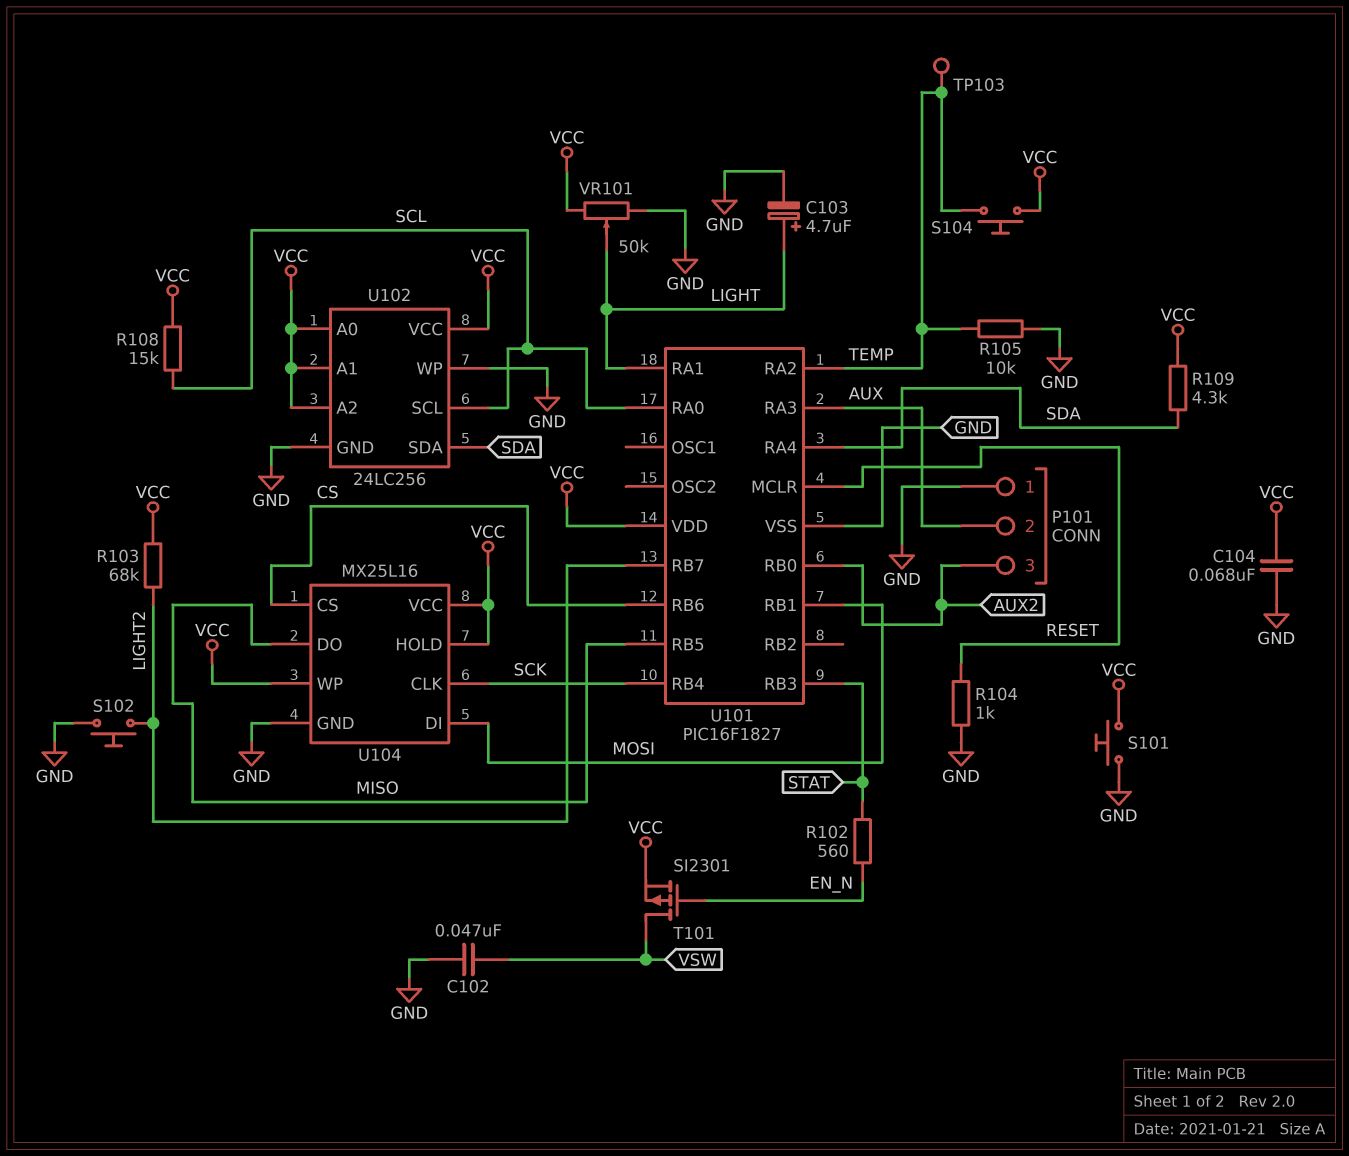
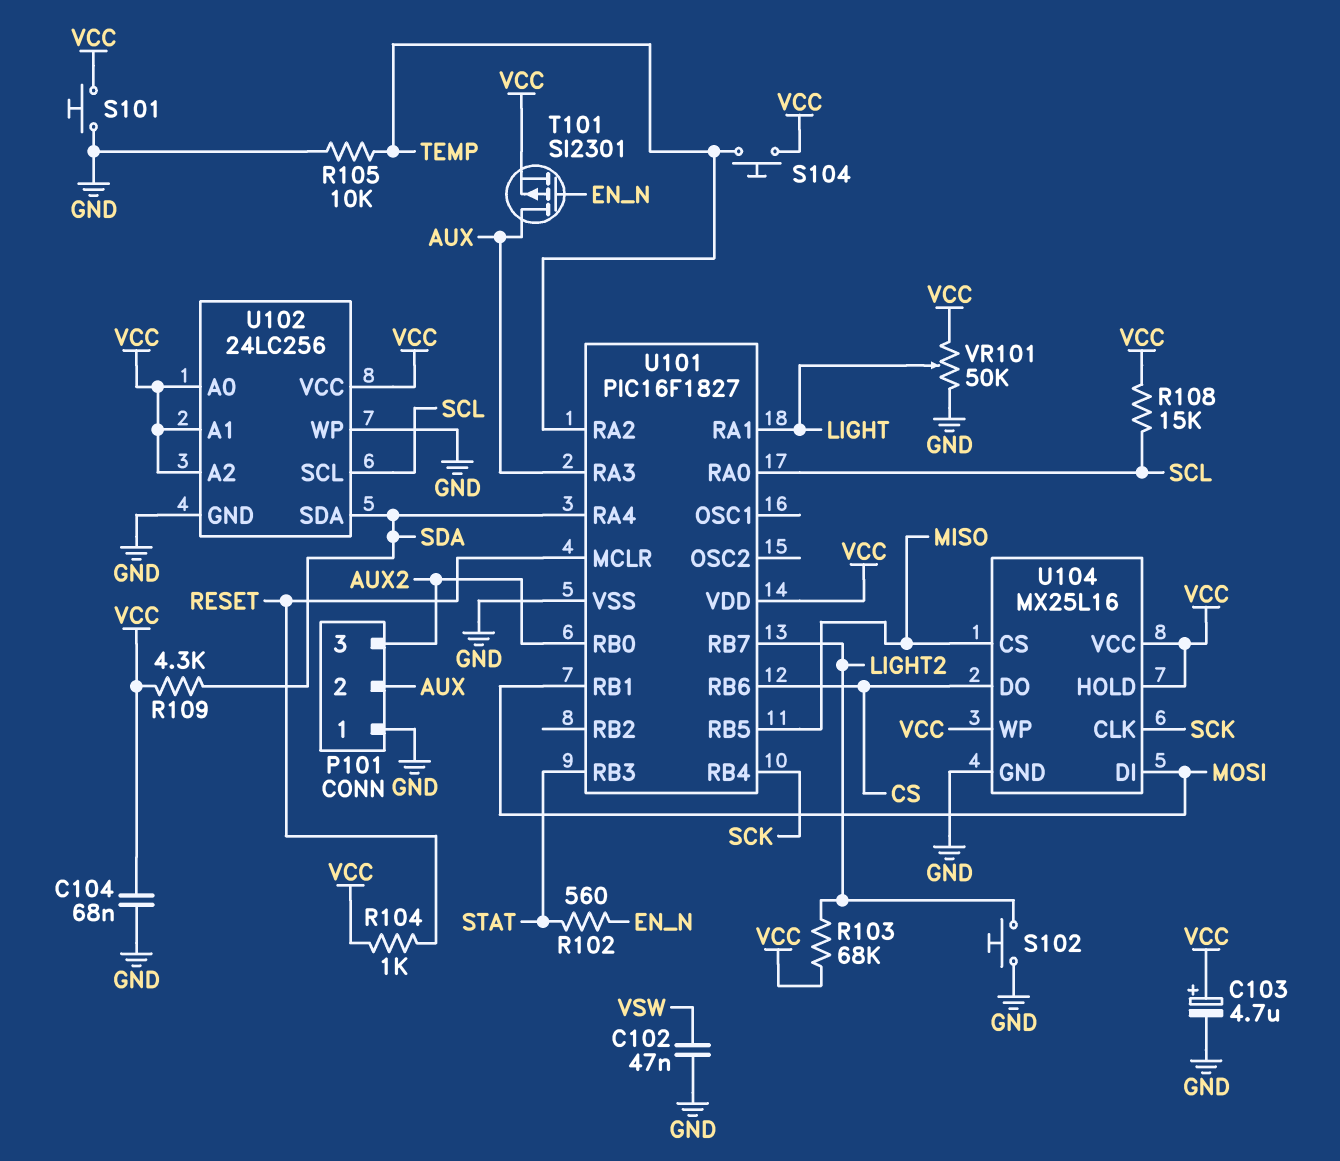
C103: 4.7uF (plus LIGHT, minus GND) -> 4.7uF (plus VCC, minus GND)
R104: 1k (GND, RESET) -> 1k (RESET, VCC)
T101: PMOS SI2301 (G EN_N, D VSW, S VCC) -> PMOS SI2301 (G EN_N, D AUX, S VCC)
TP103: test point (TEMP) -> none
U104 pin CS: CS -> MISO
U104 pin DO: MISO -> CS

